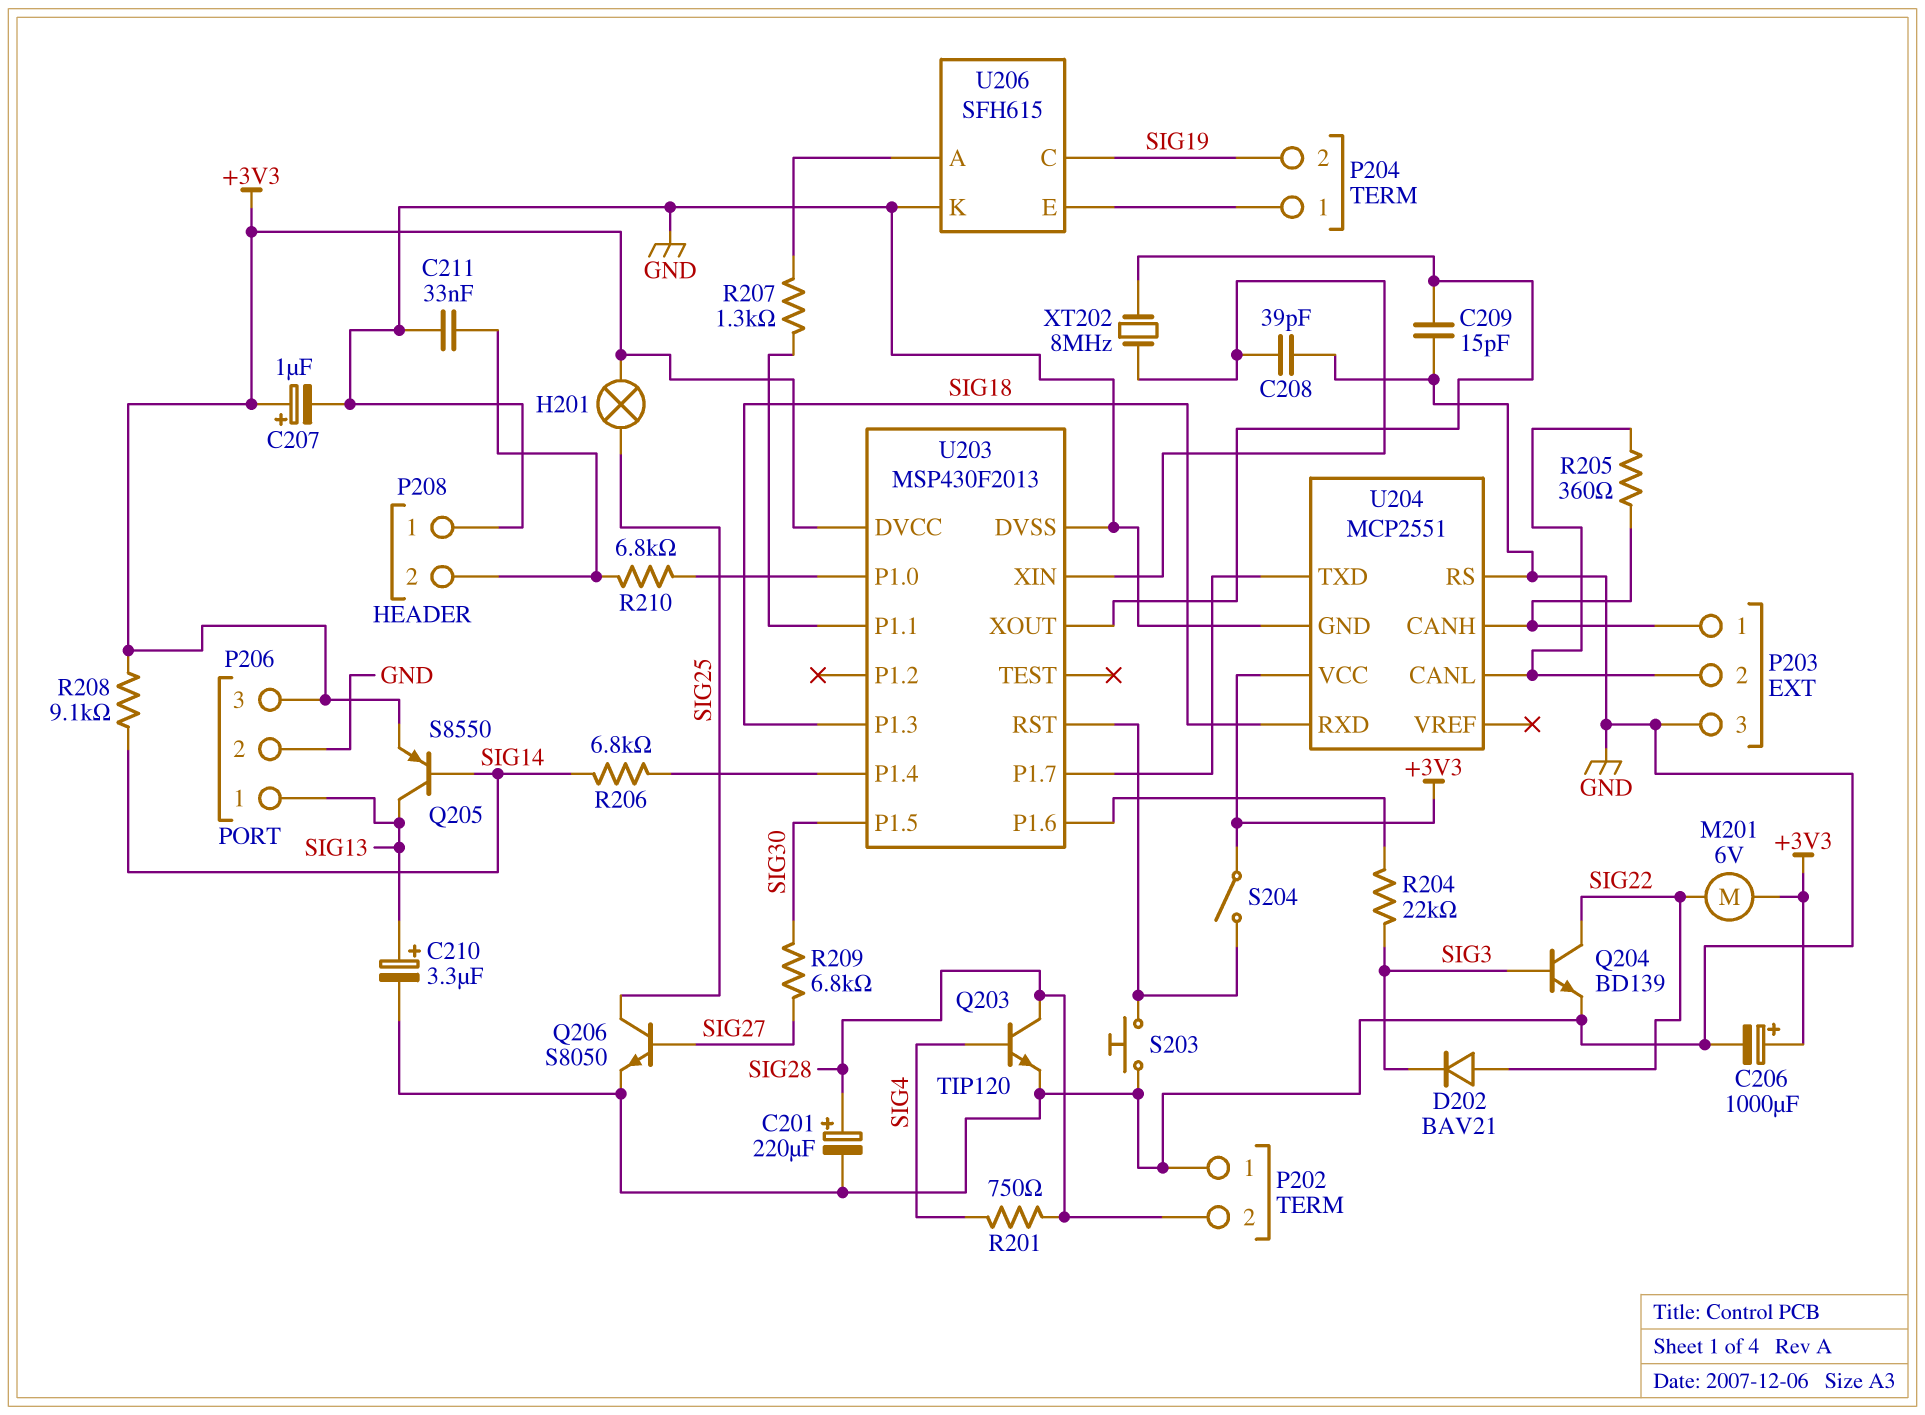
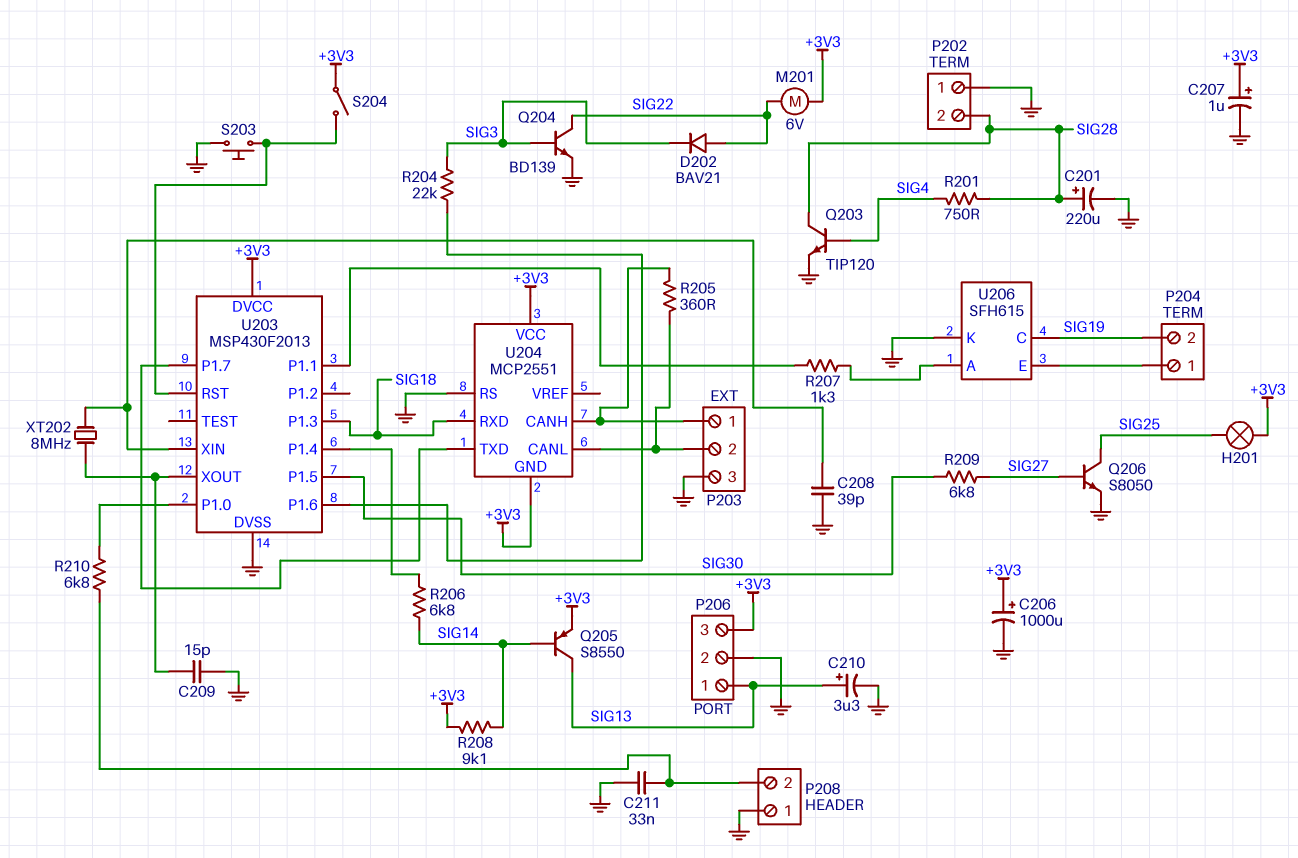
U204 pin GND: GND -> +3V3

